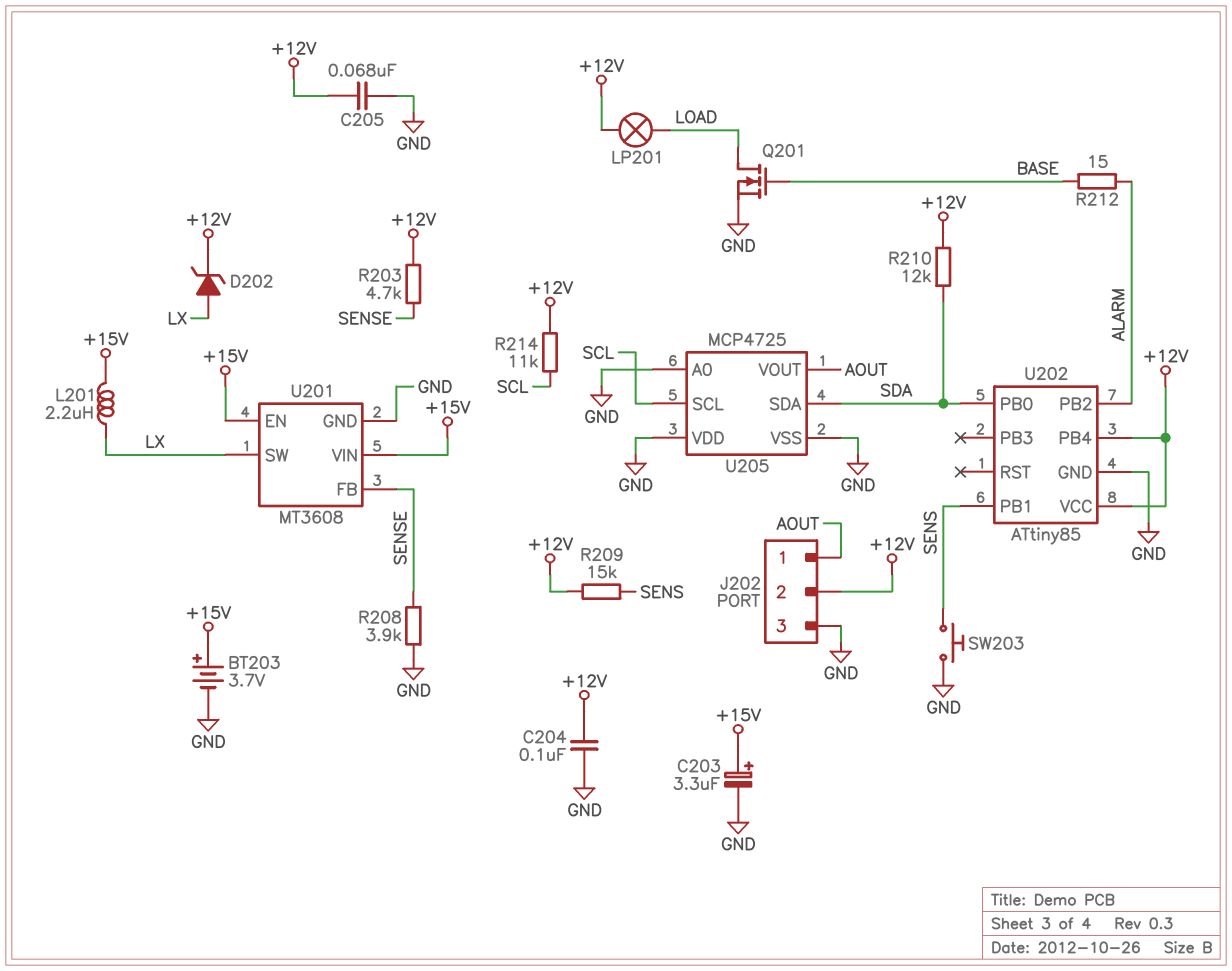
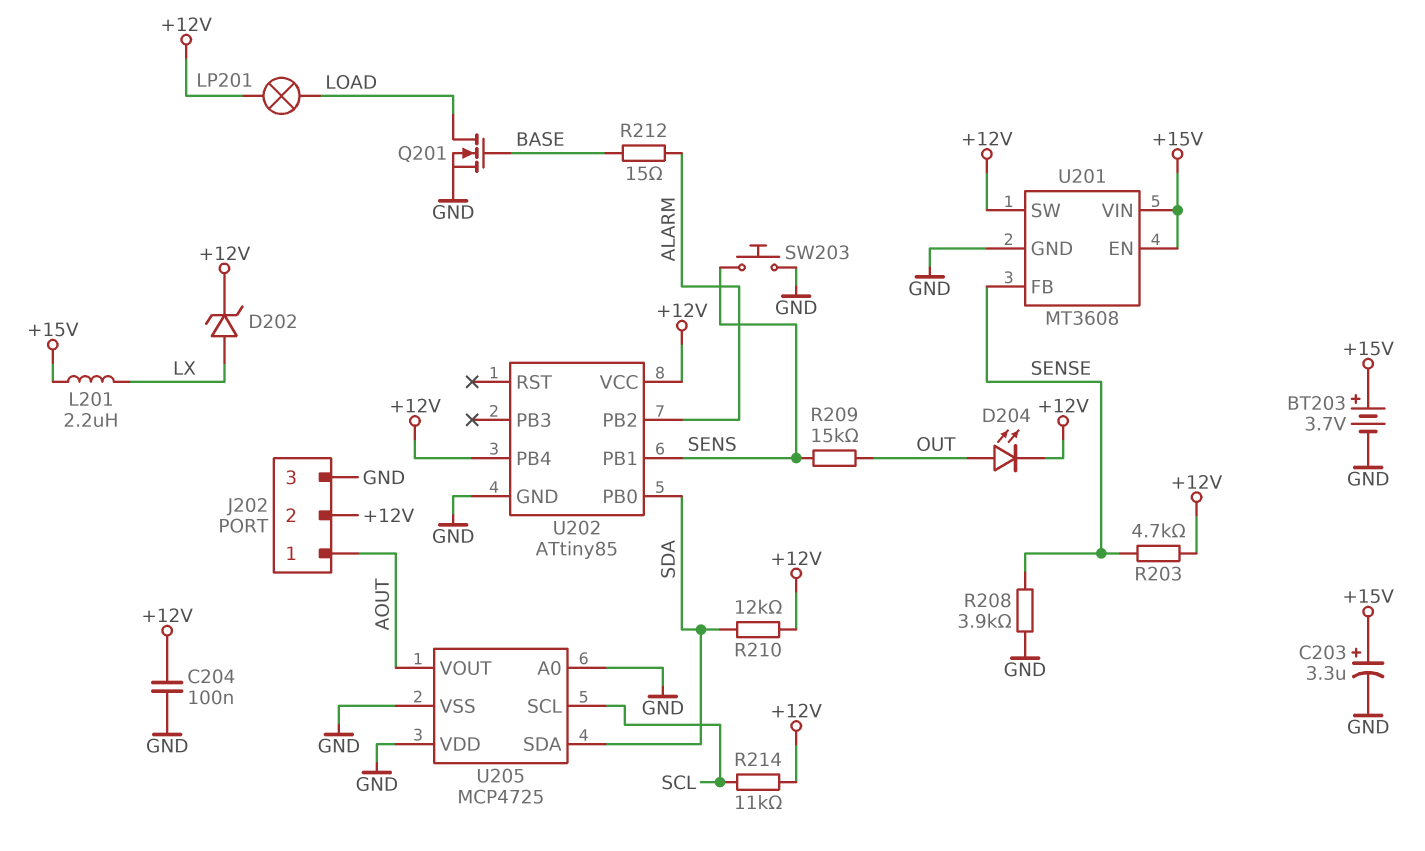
C205: 68nF (+12V, GND) -> none
D204: none -> LED (A OUT, K +12V)
R209: 15k (+12V, SENS) -> 15k (OUT, SENS)
U201 pin SW: LX -> +12V

